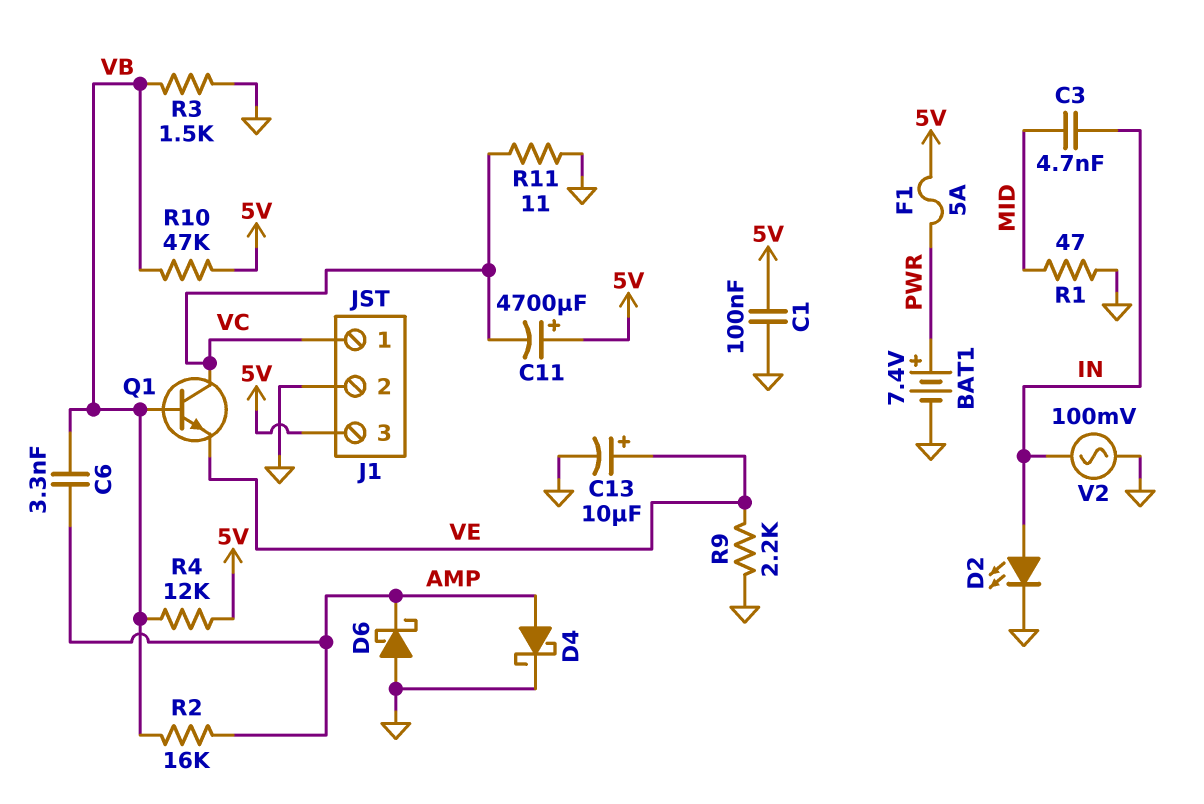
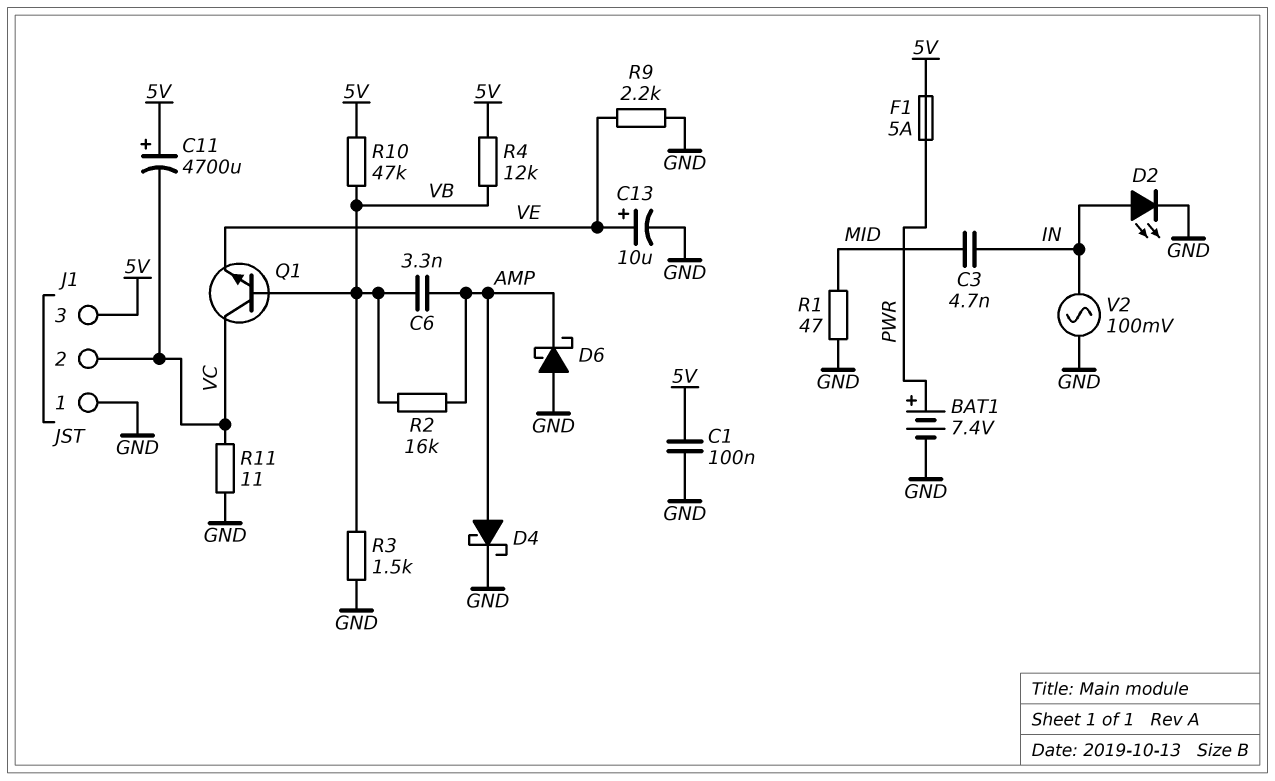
J1 pin 1: VC -> GND
J1 pin 2: GND -> VC

